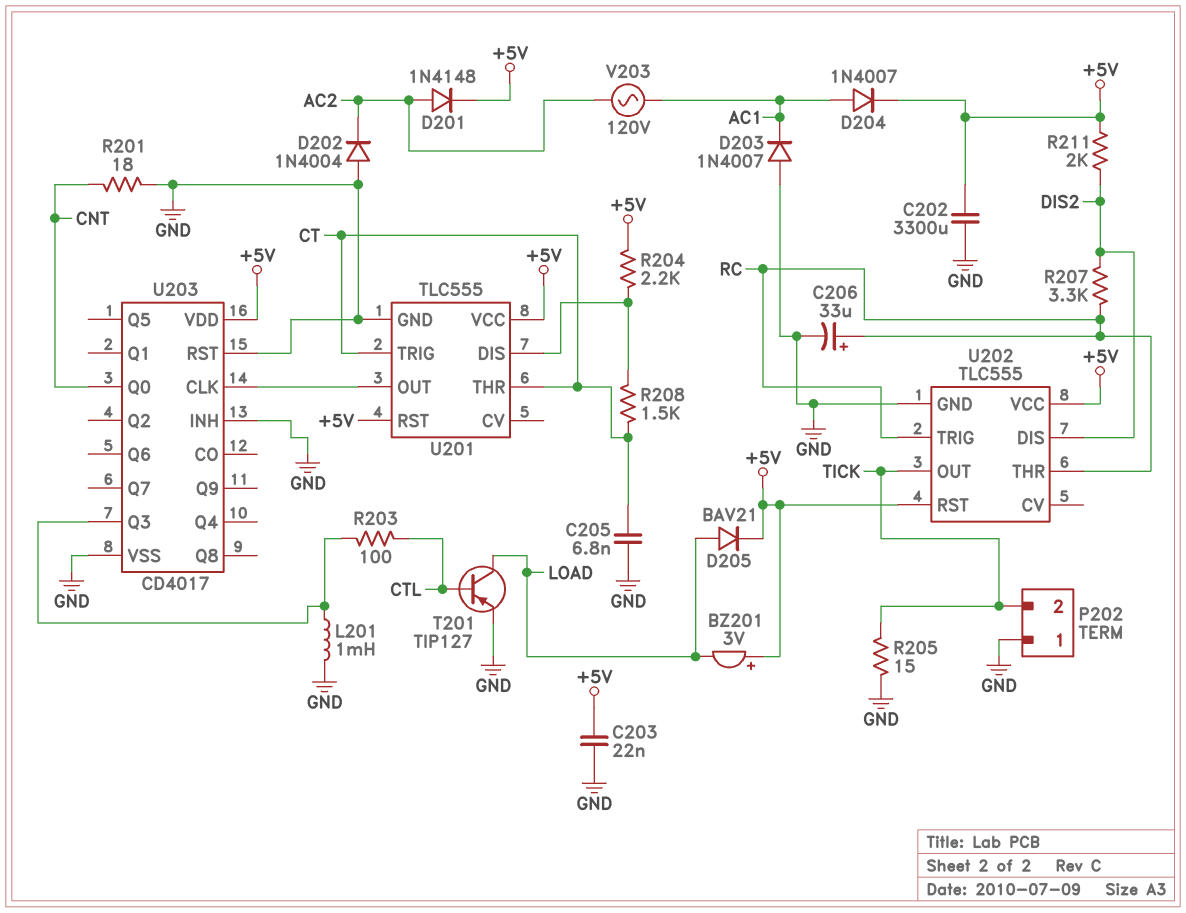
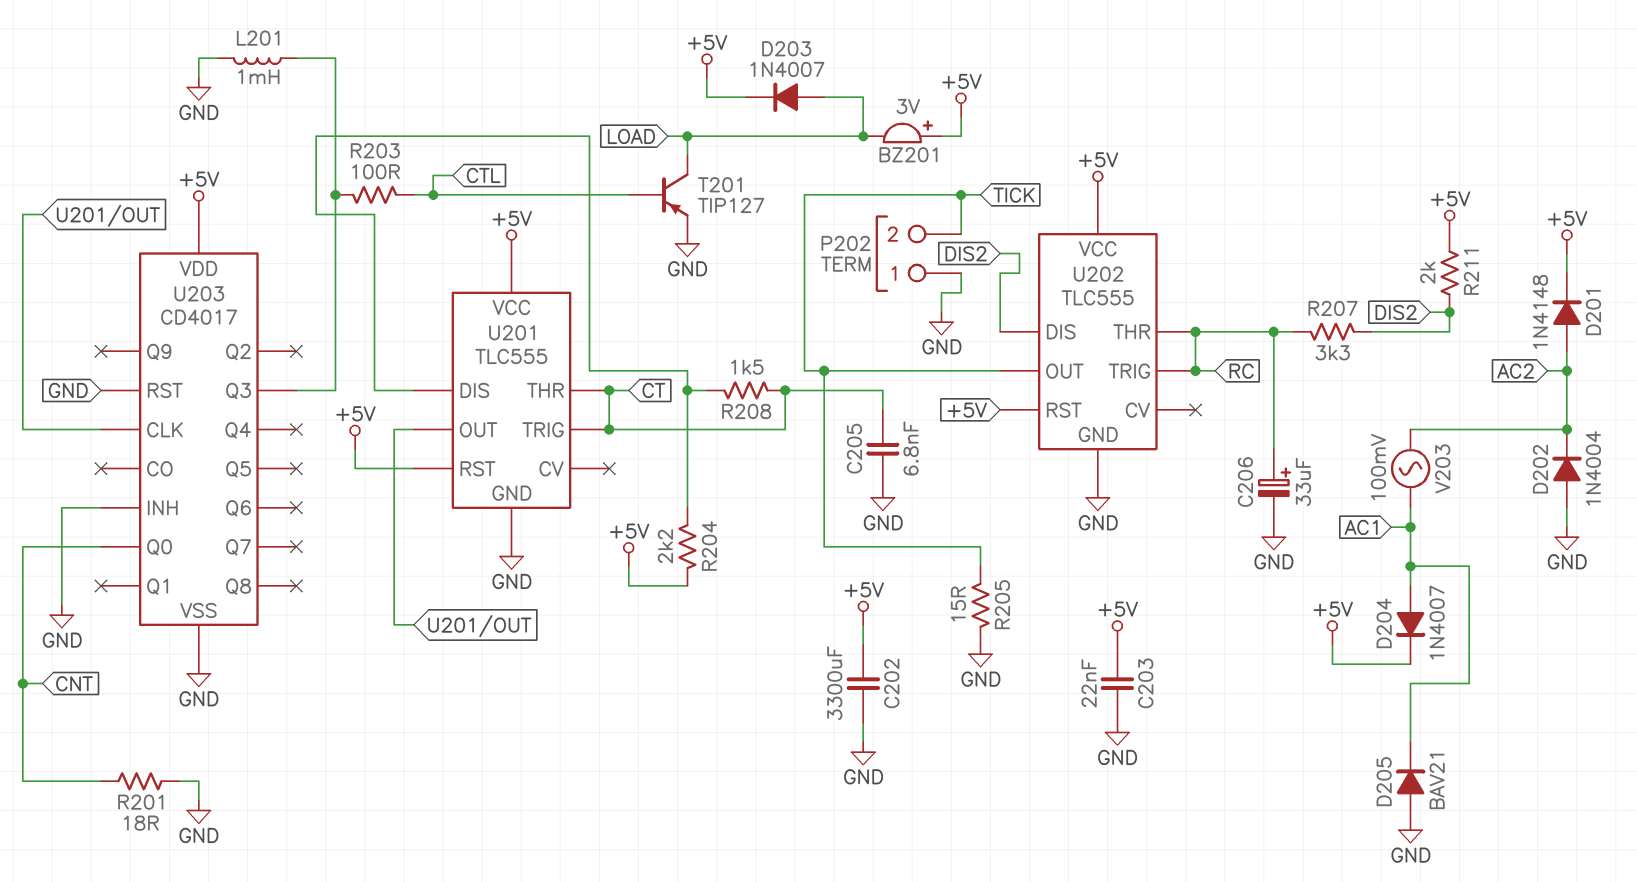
D203: diode 1N4007 (A GND, K AC1) -> diode 1N4007 (A LOAD, K +5V)
D205: diode BAV21 (A LOAD, K +5V) -> diode BAV21 (A GND, K AC1)
V203: AC 120V (AC1, AC2) -> AC 100mV (AC1, AC2)

